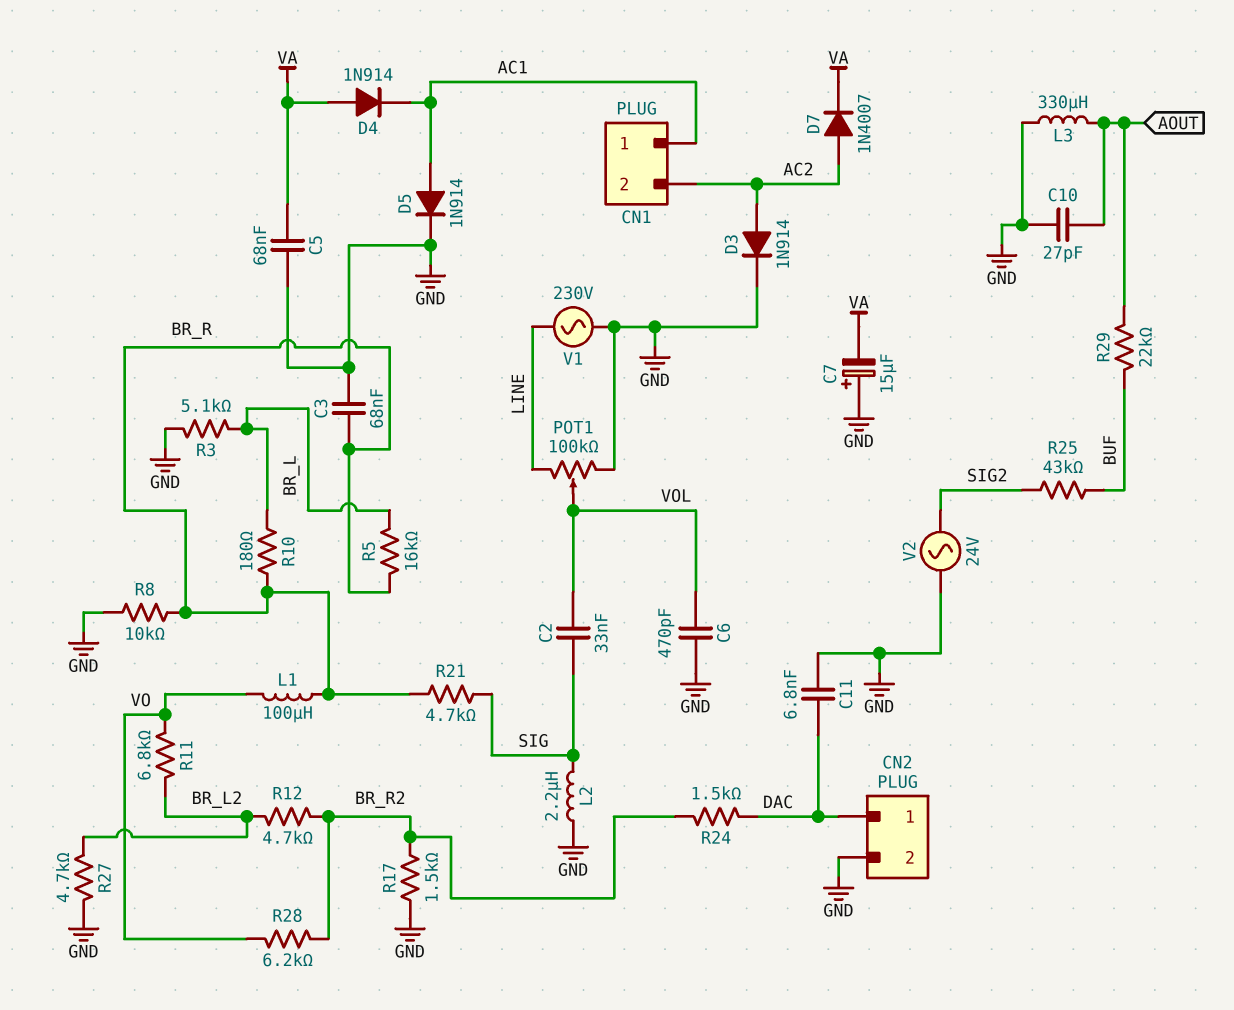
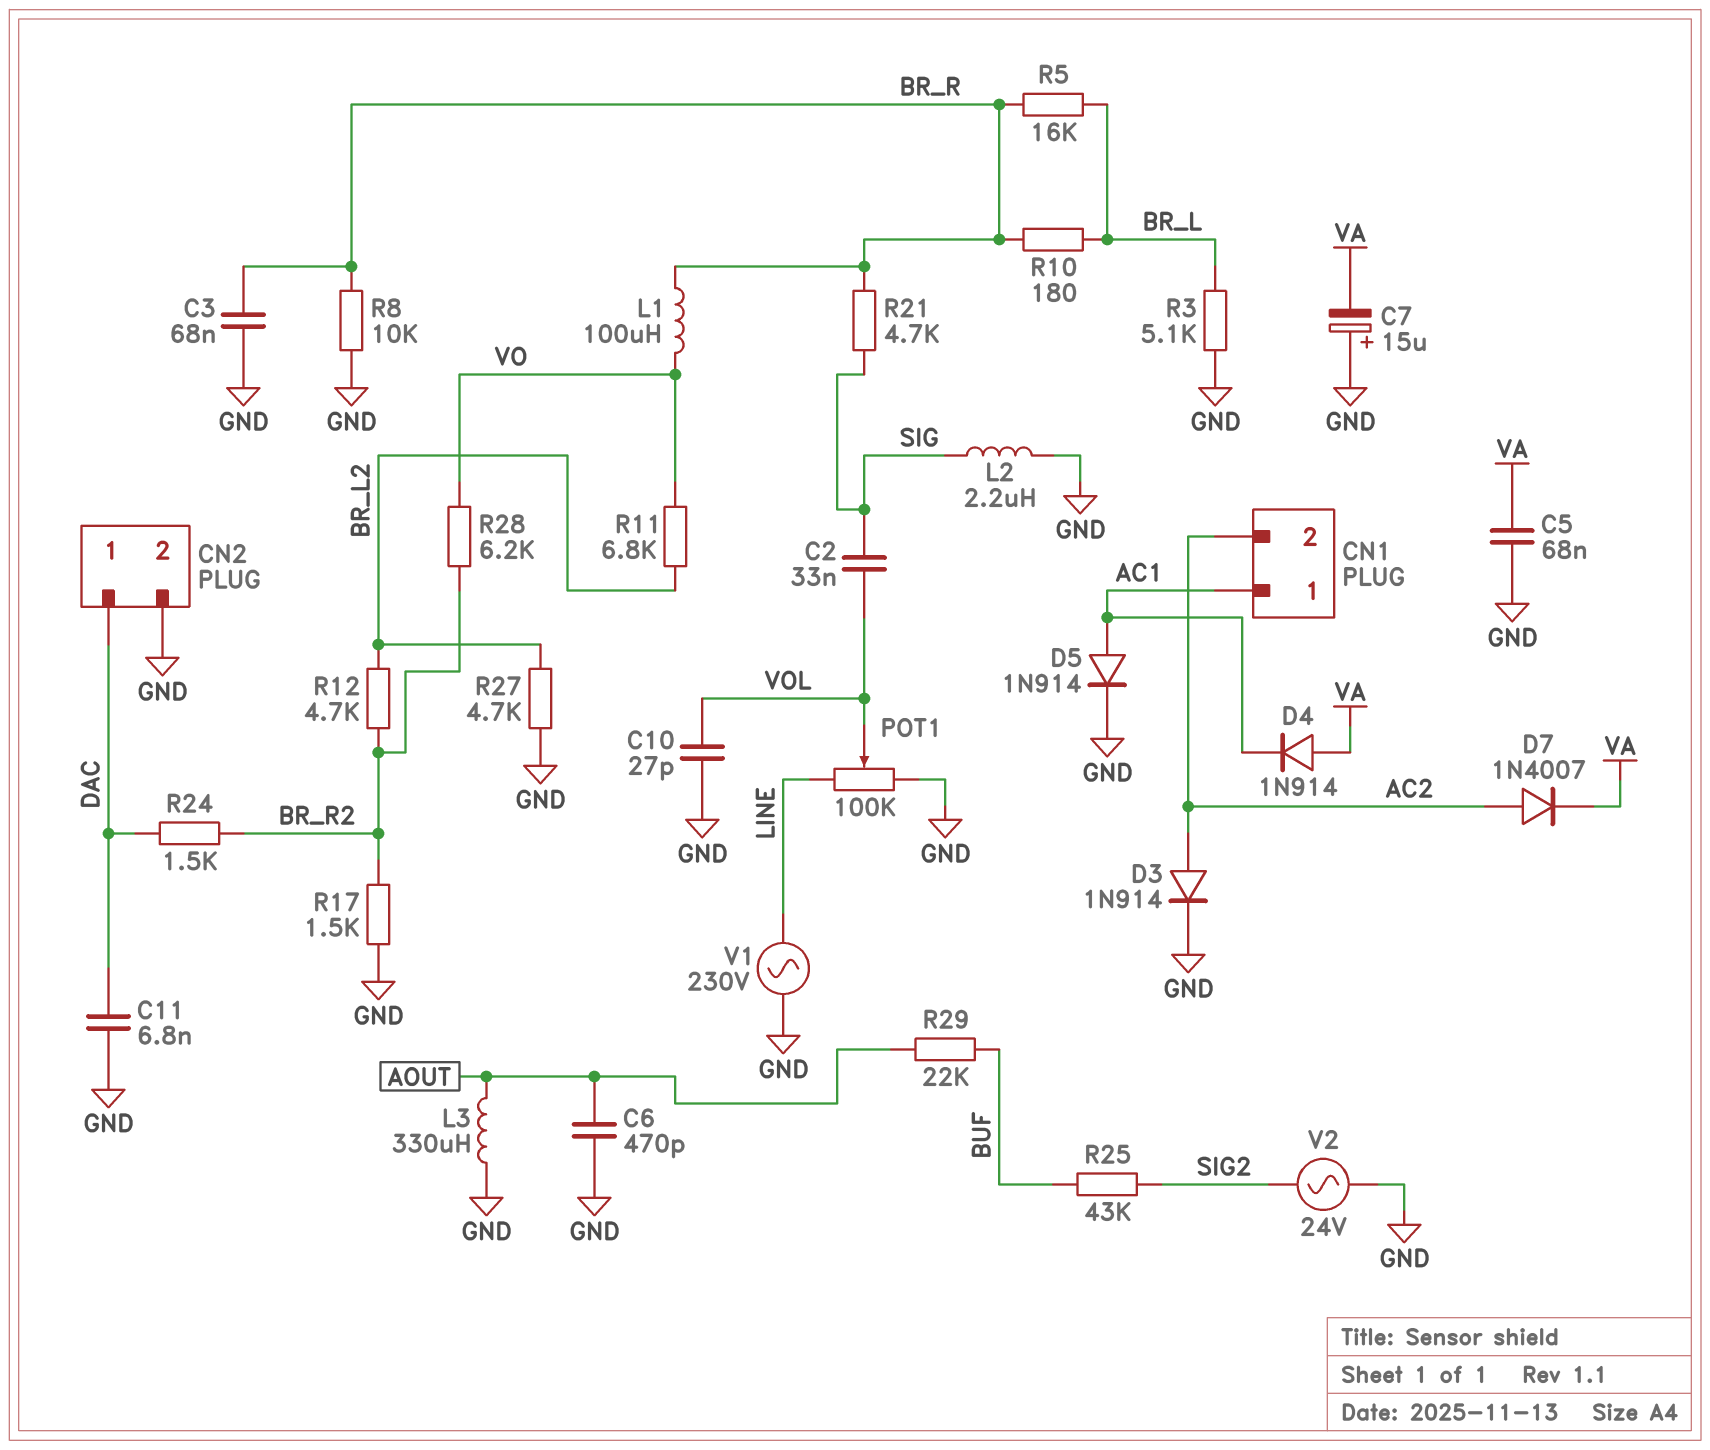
C6: 470pF (GND, VOL) -> 470pF (AOUT, GND)
C10: 27pF (AOUT, GND) -> 27pF (GND, VOL)

